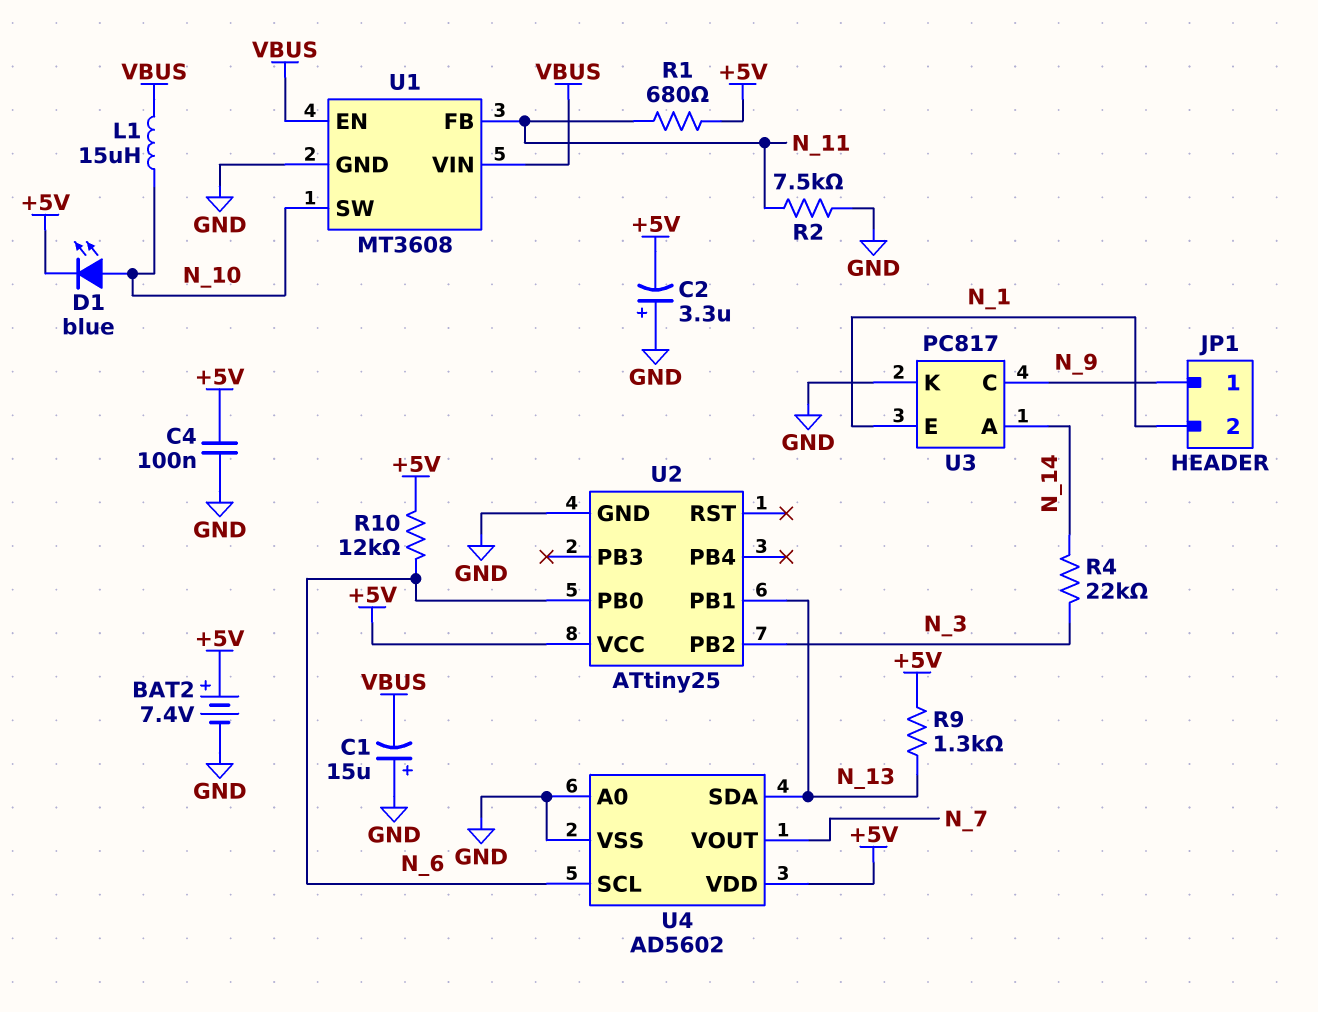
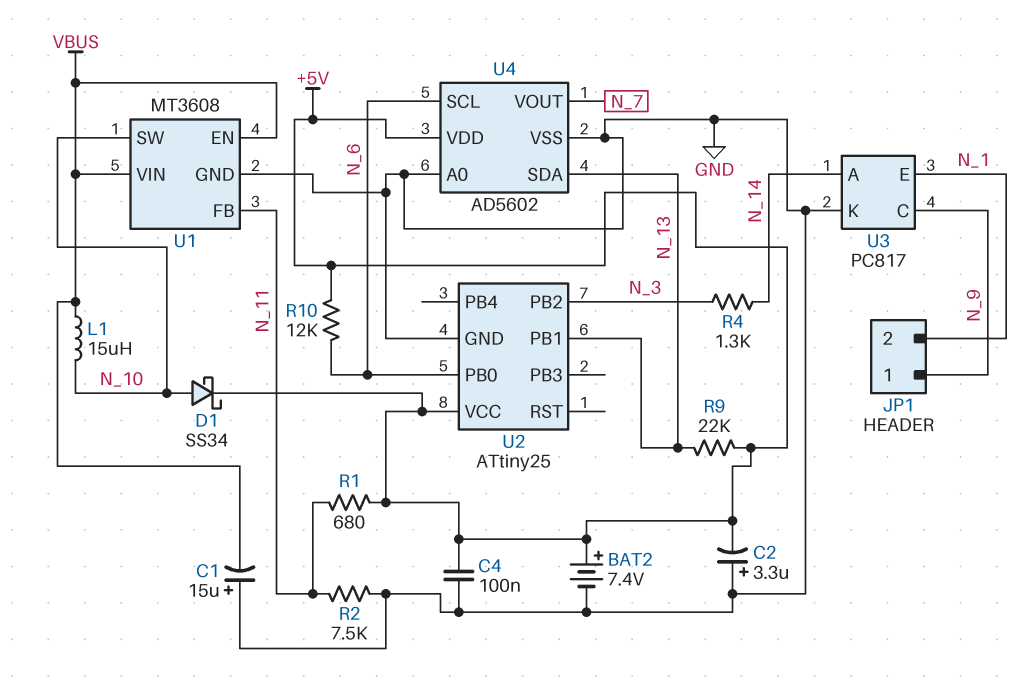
D1: LED blue (A N_10, K +5V) -> schottky SS34 (A N_10, K +5V)
R4: 22k (N_3, N_14) -> 1.3k (N_3, N_14)
R9: 1.3k (+5V, N_13) -> 22k (+5V, N_13)

